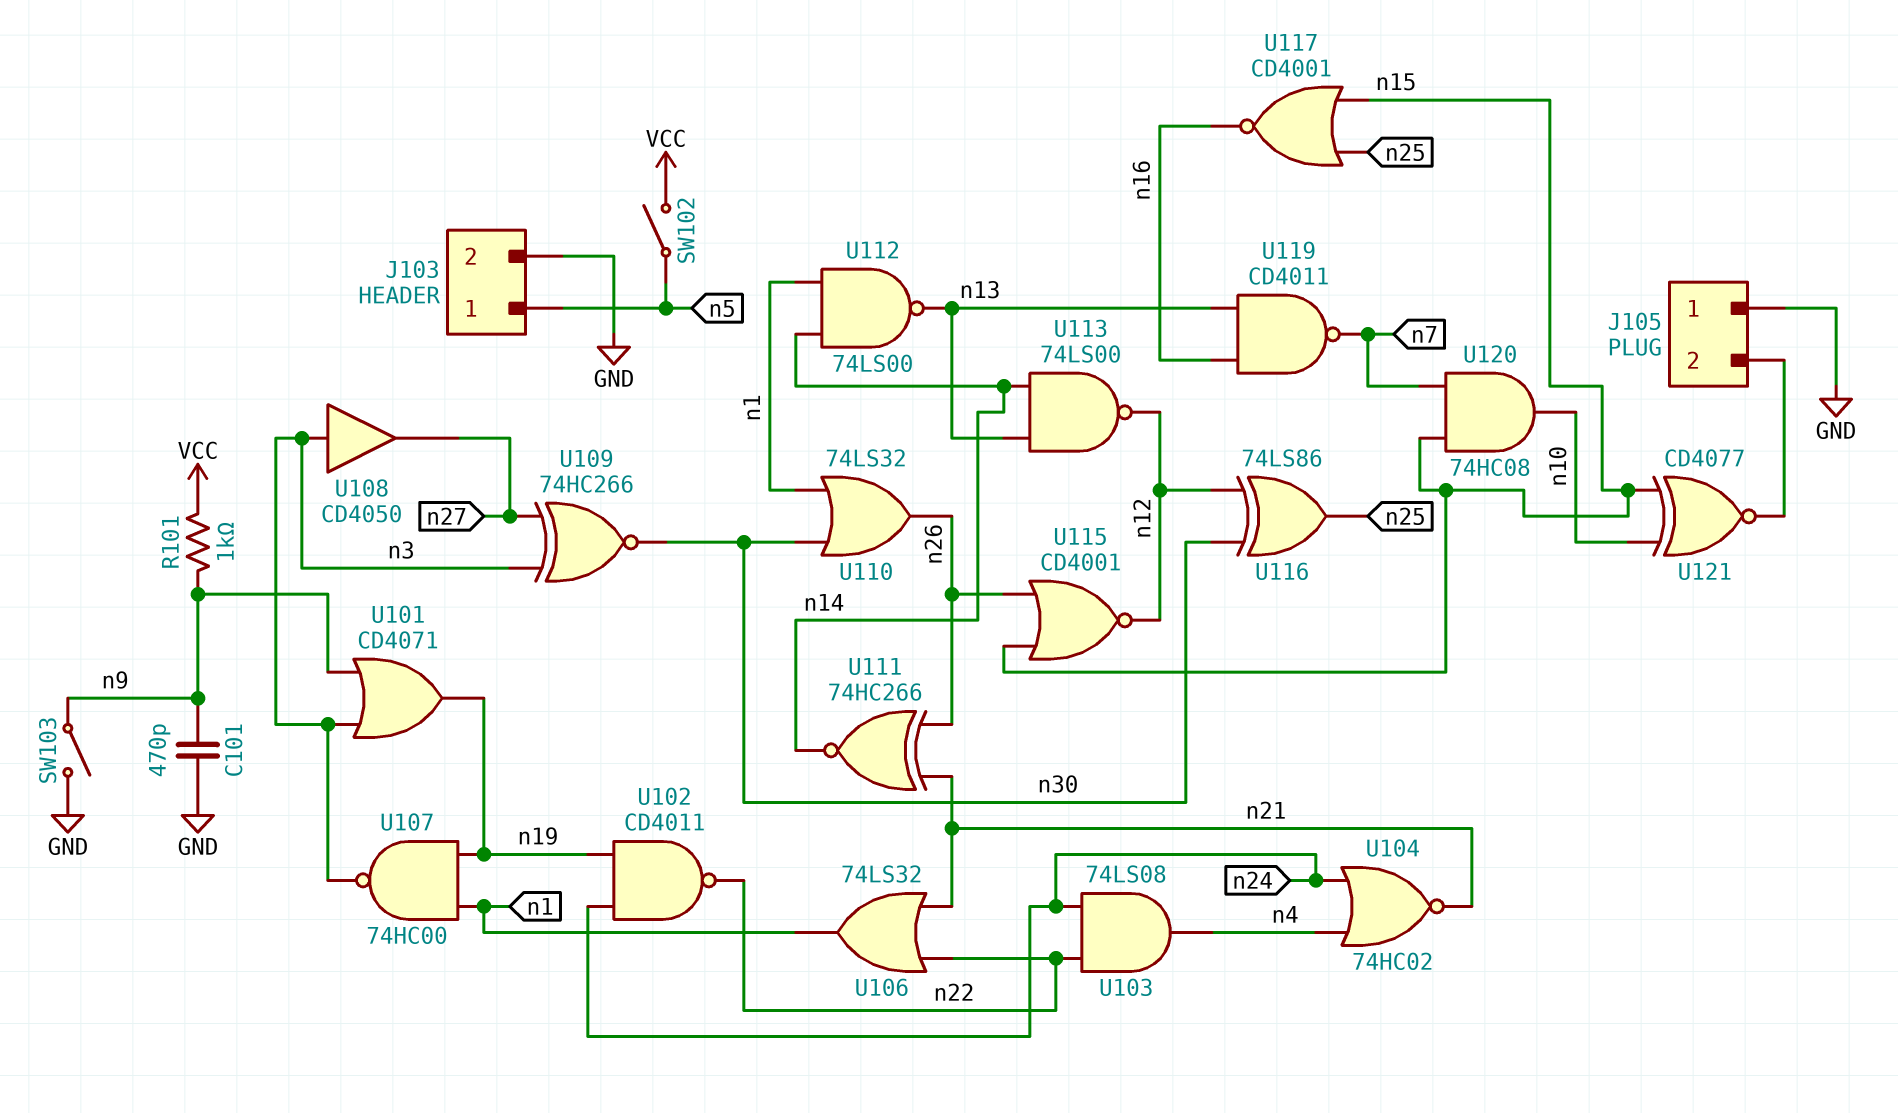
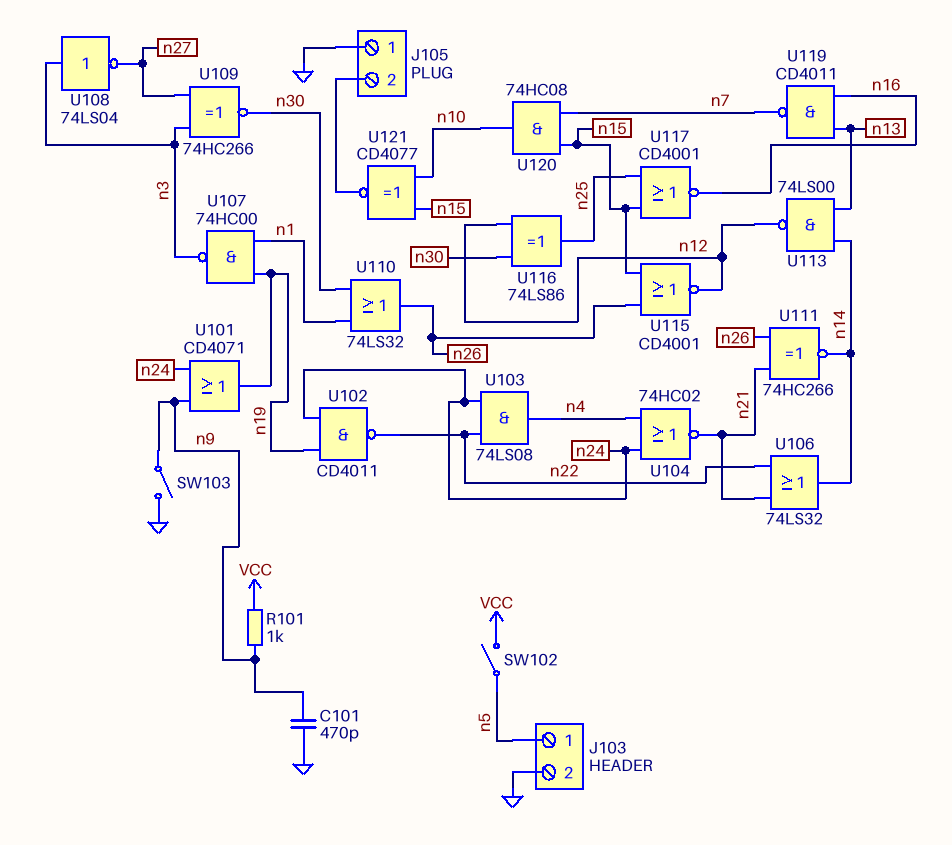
U101: OR CD4071 (in n3, in n9, out n19) -> OR CD4071 (in n9, in n24, out n19)
U106: OR 74LS32 (in n21, in n22, out n1) -> OR 74LS32 (in n21, in n22, out n14)
U108: buffer CD4050 (in n3, out n27) -> NOT 74LS04 (in n3, out n27)
U112: NAND 74LS00 (in n1, in n14, out n13) -> none

